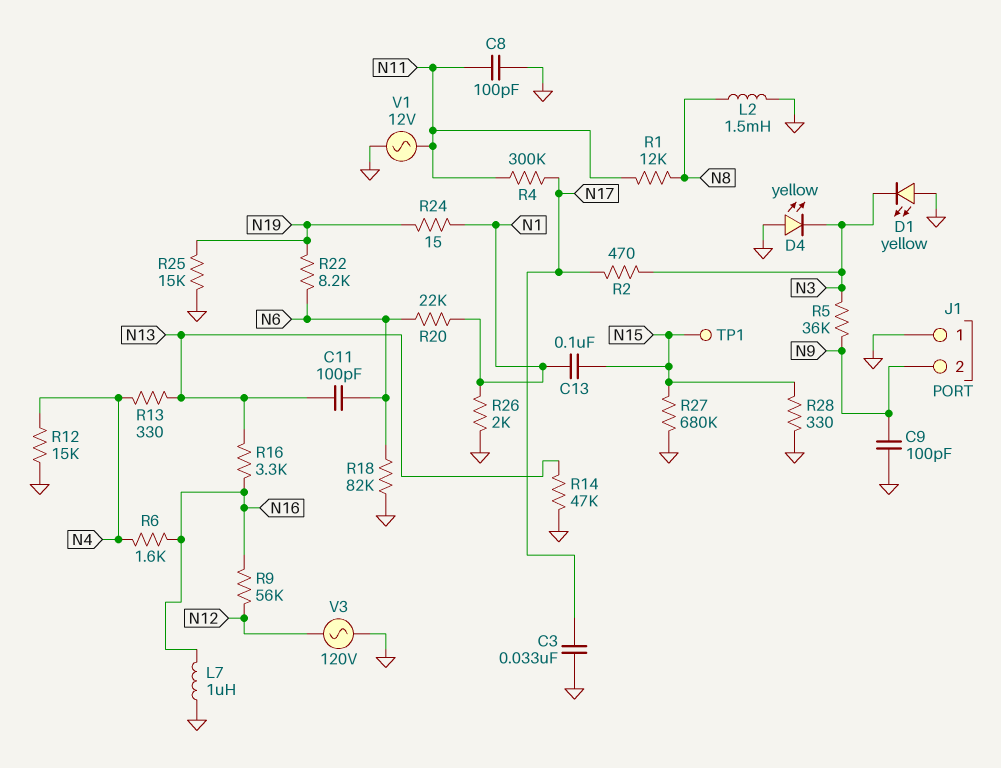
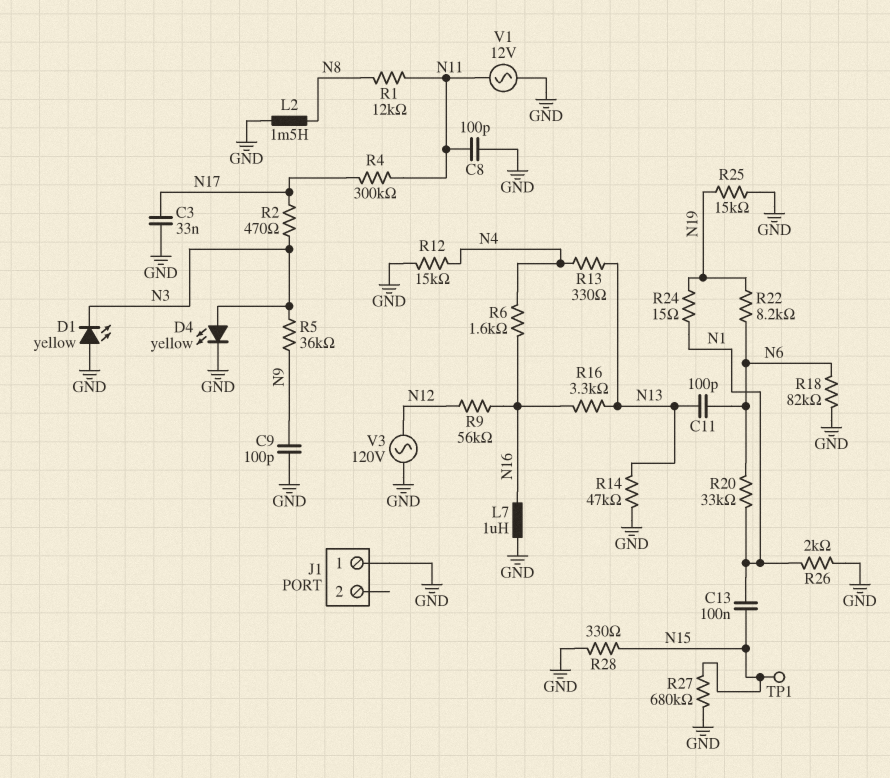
D4: LED yellow (A GND, K N3) -> LED yellow (A N3, K GND)
J1 pin 2: N9 -> none
R20: 22k (N1, N6) -> 33k (N1, N6)

